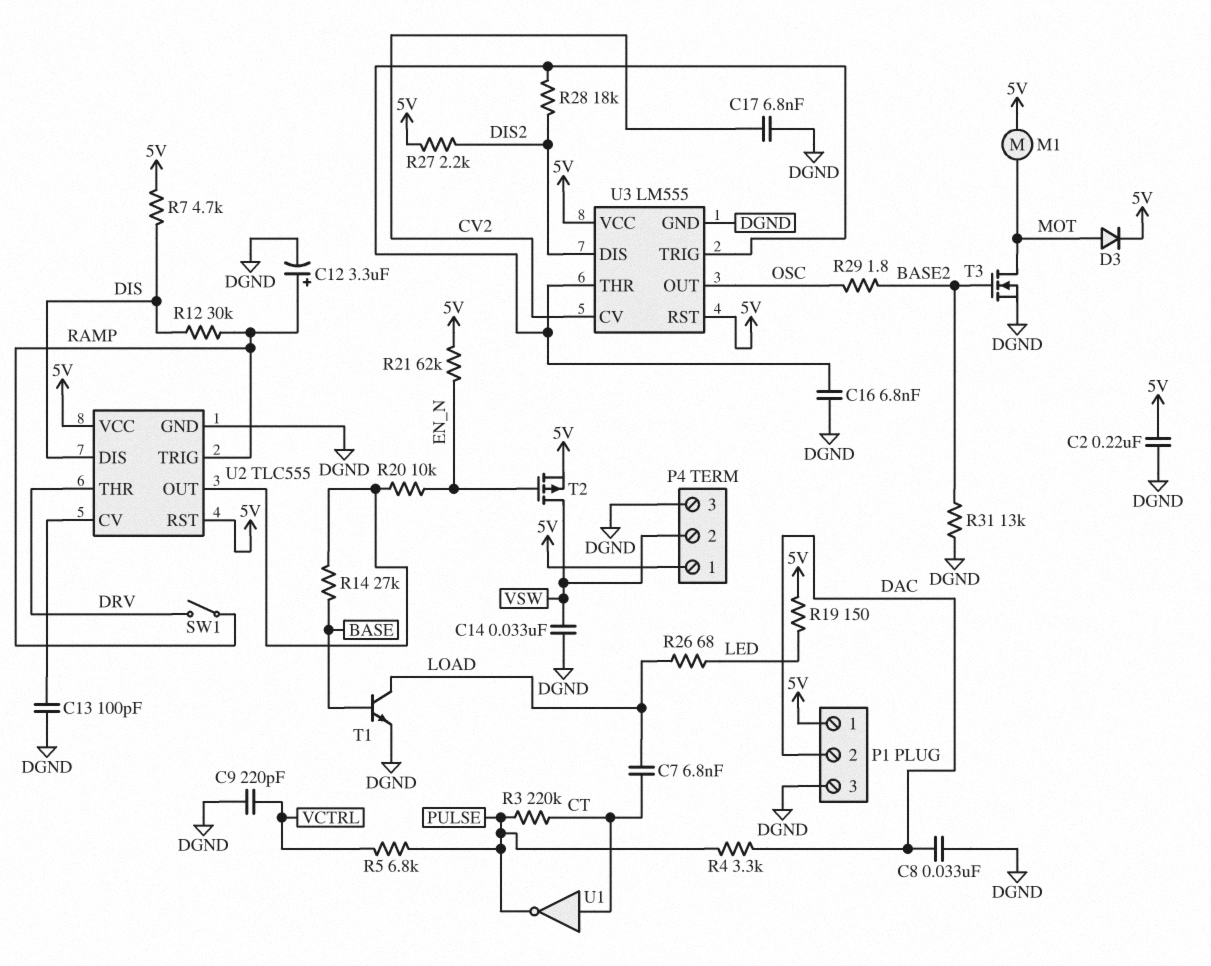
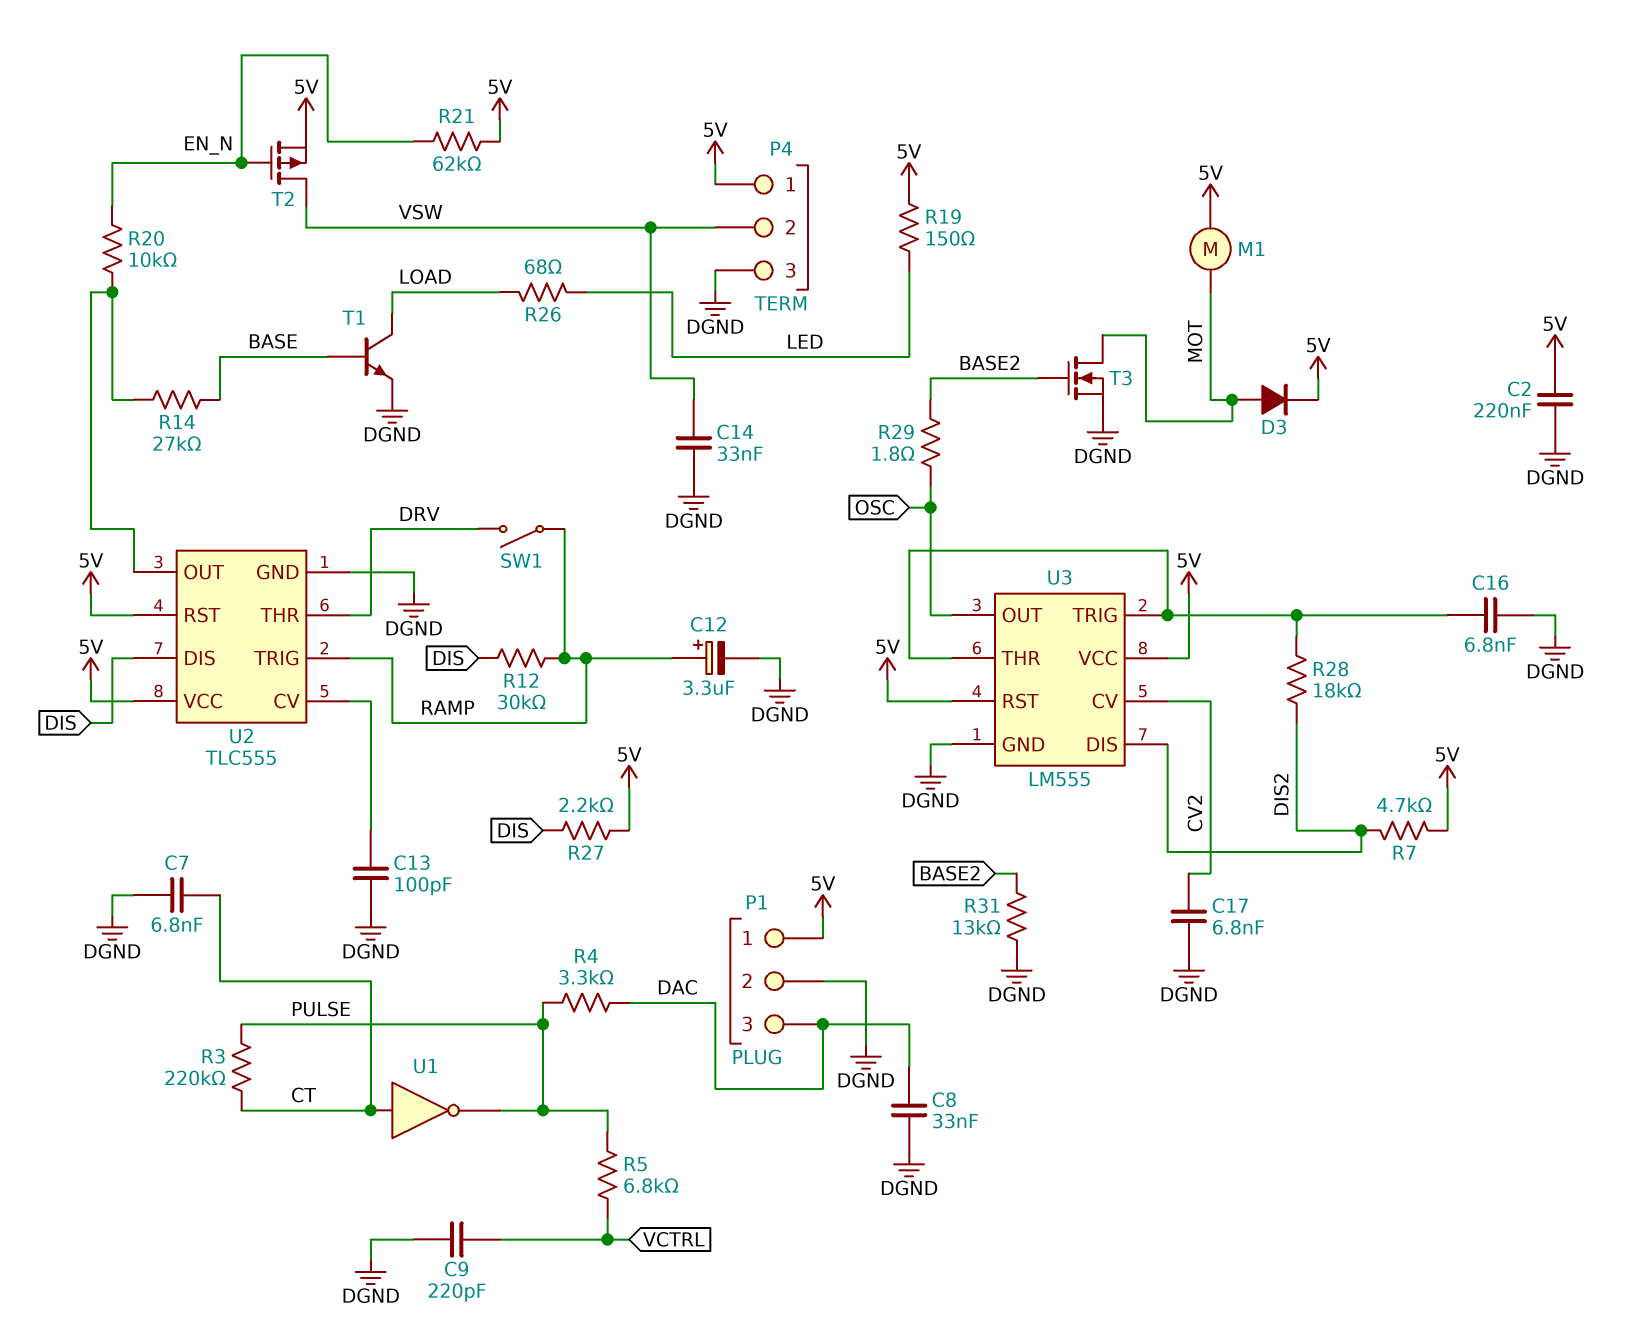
C7: 6.8nF (CT, LOAD) -> 6.8nF (CT, DGND)
P1 pin 2: DAC -> DGND
P1 pin 3: DGND -> DAC
R7: 4.7k (5V, DIS) -> 4.7k (5V, DIS2)
R27: 2.2k (5V, DIS2) -> 2.2k (5V, DIS)

